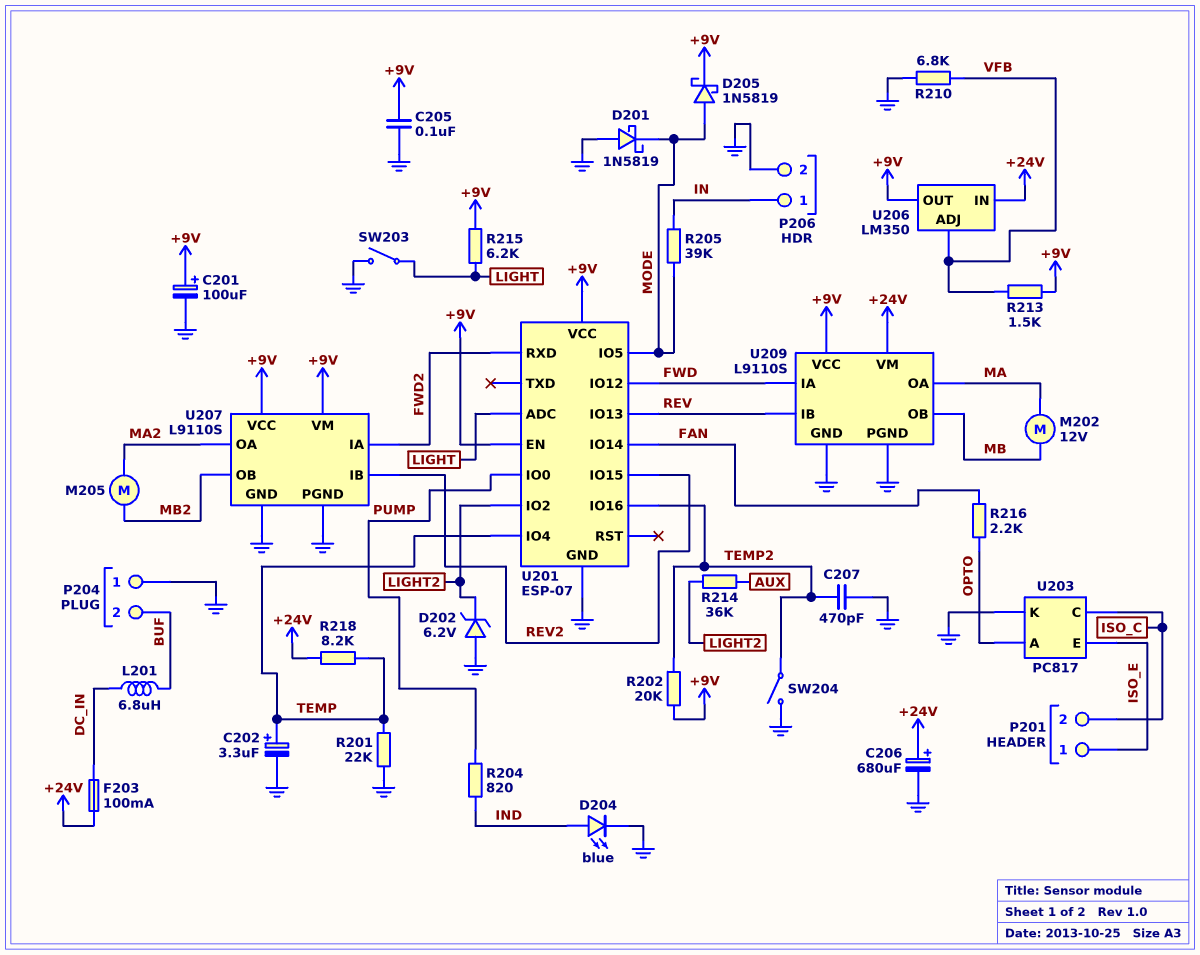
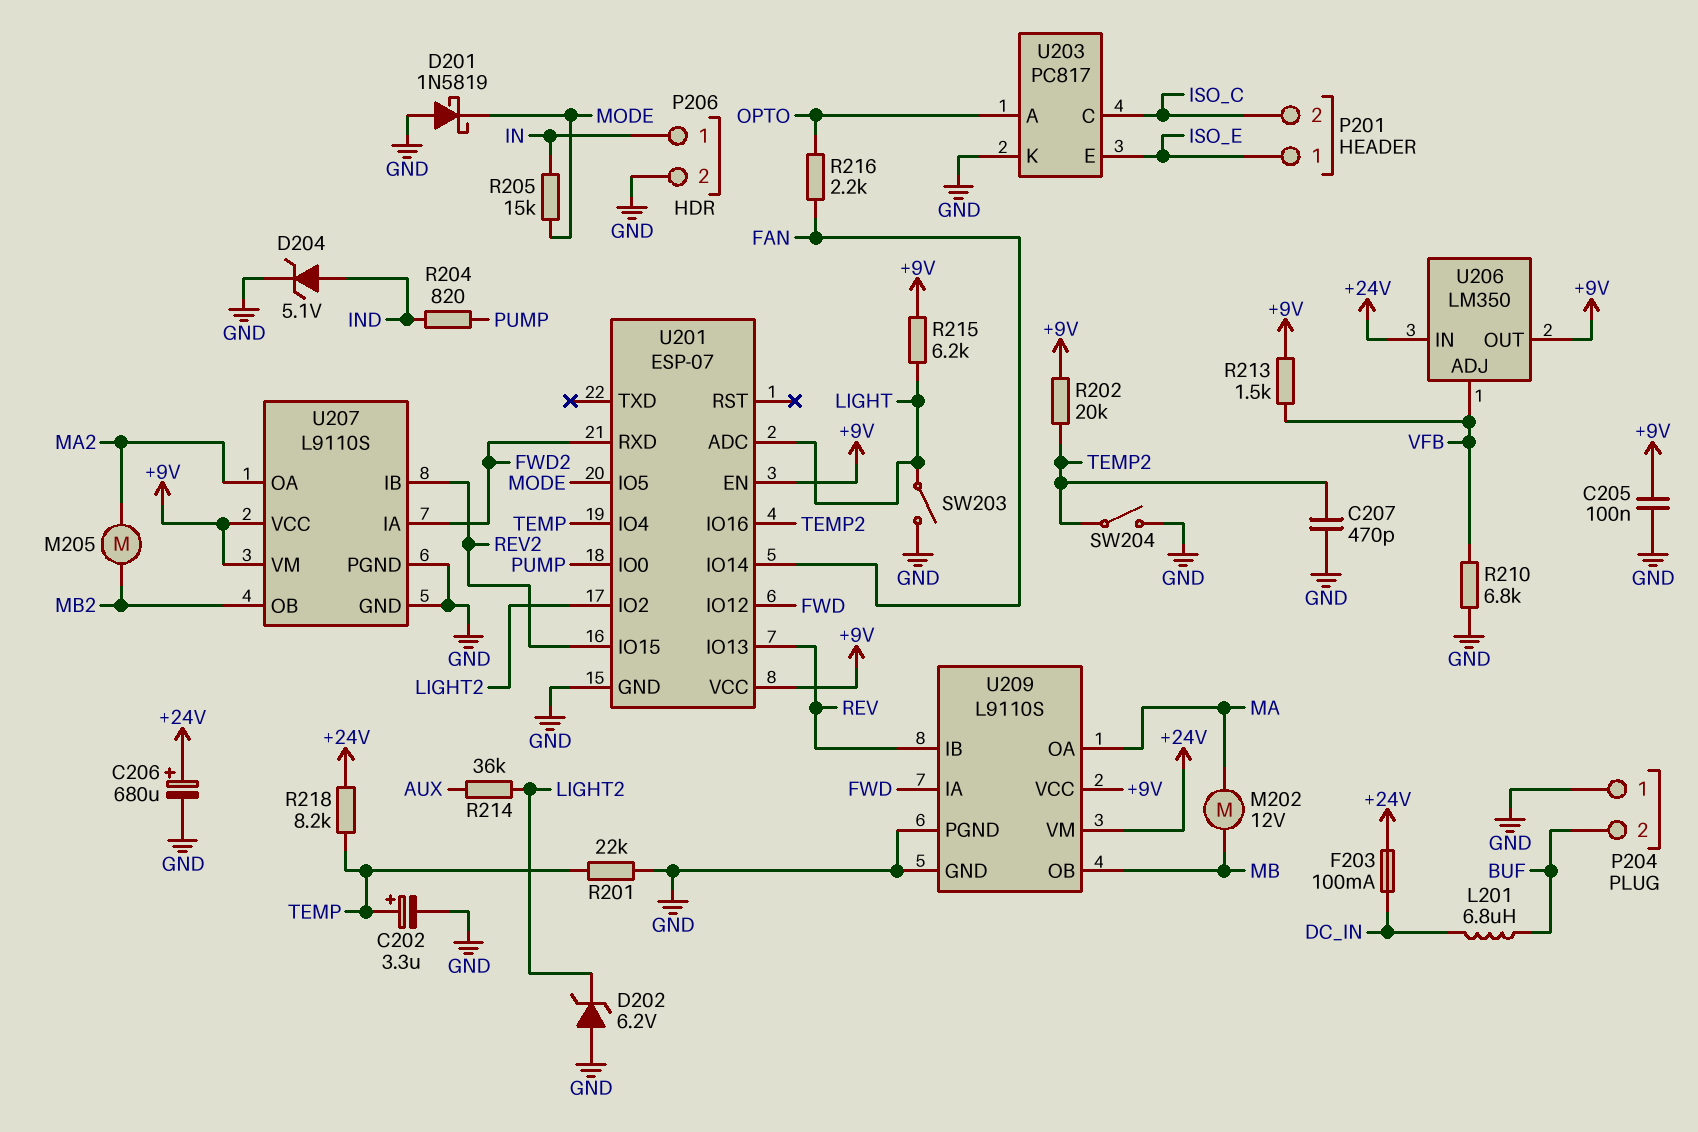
C201: 100uF (plus +9V, minus GND) -> none
D204: LED blue (A IND, K GND) -> zener 5.1V (A IND, K GND)
D205: schottky 1N5819 (A MODE, K +9V) -> none
R205: 39k (IN, MODE) -> 15k (IN, MODE)

